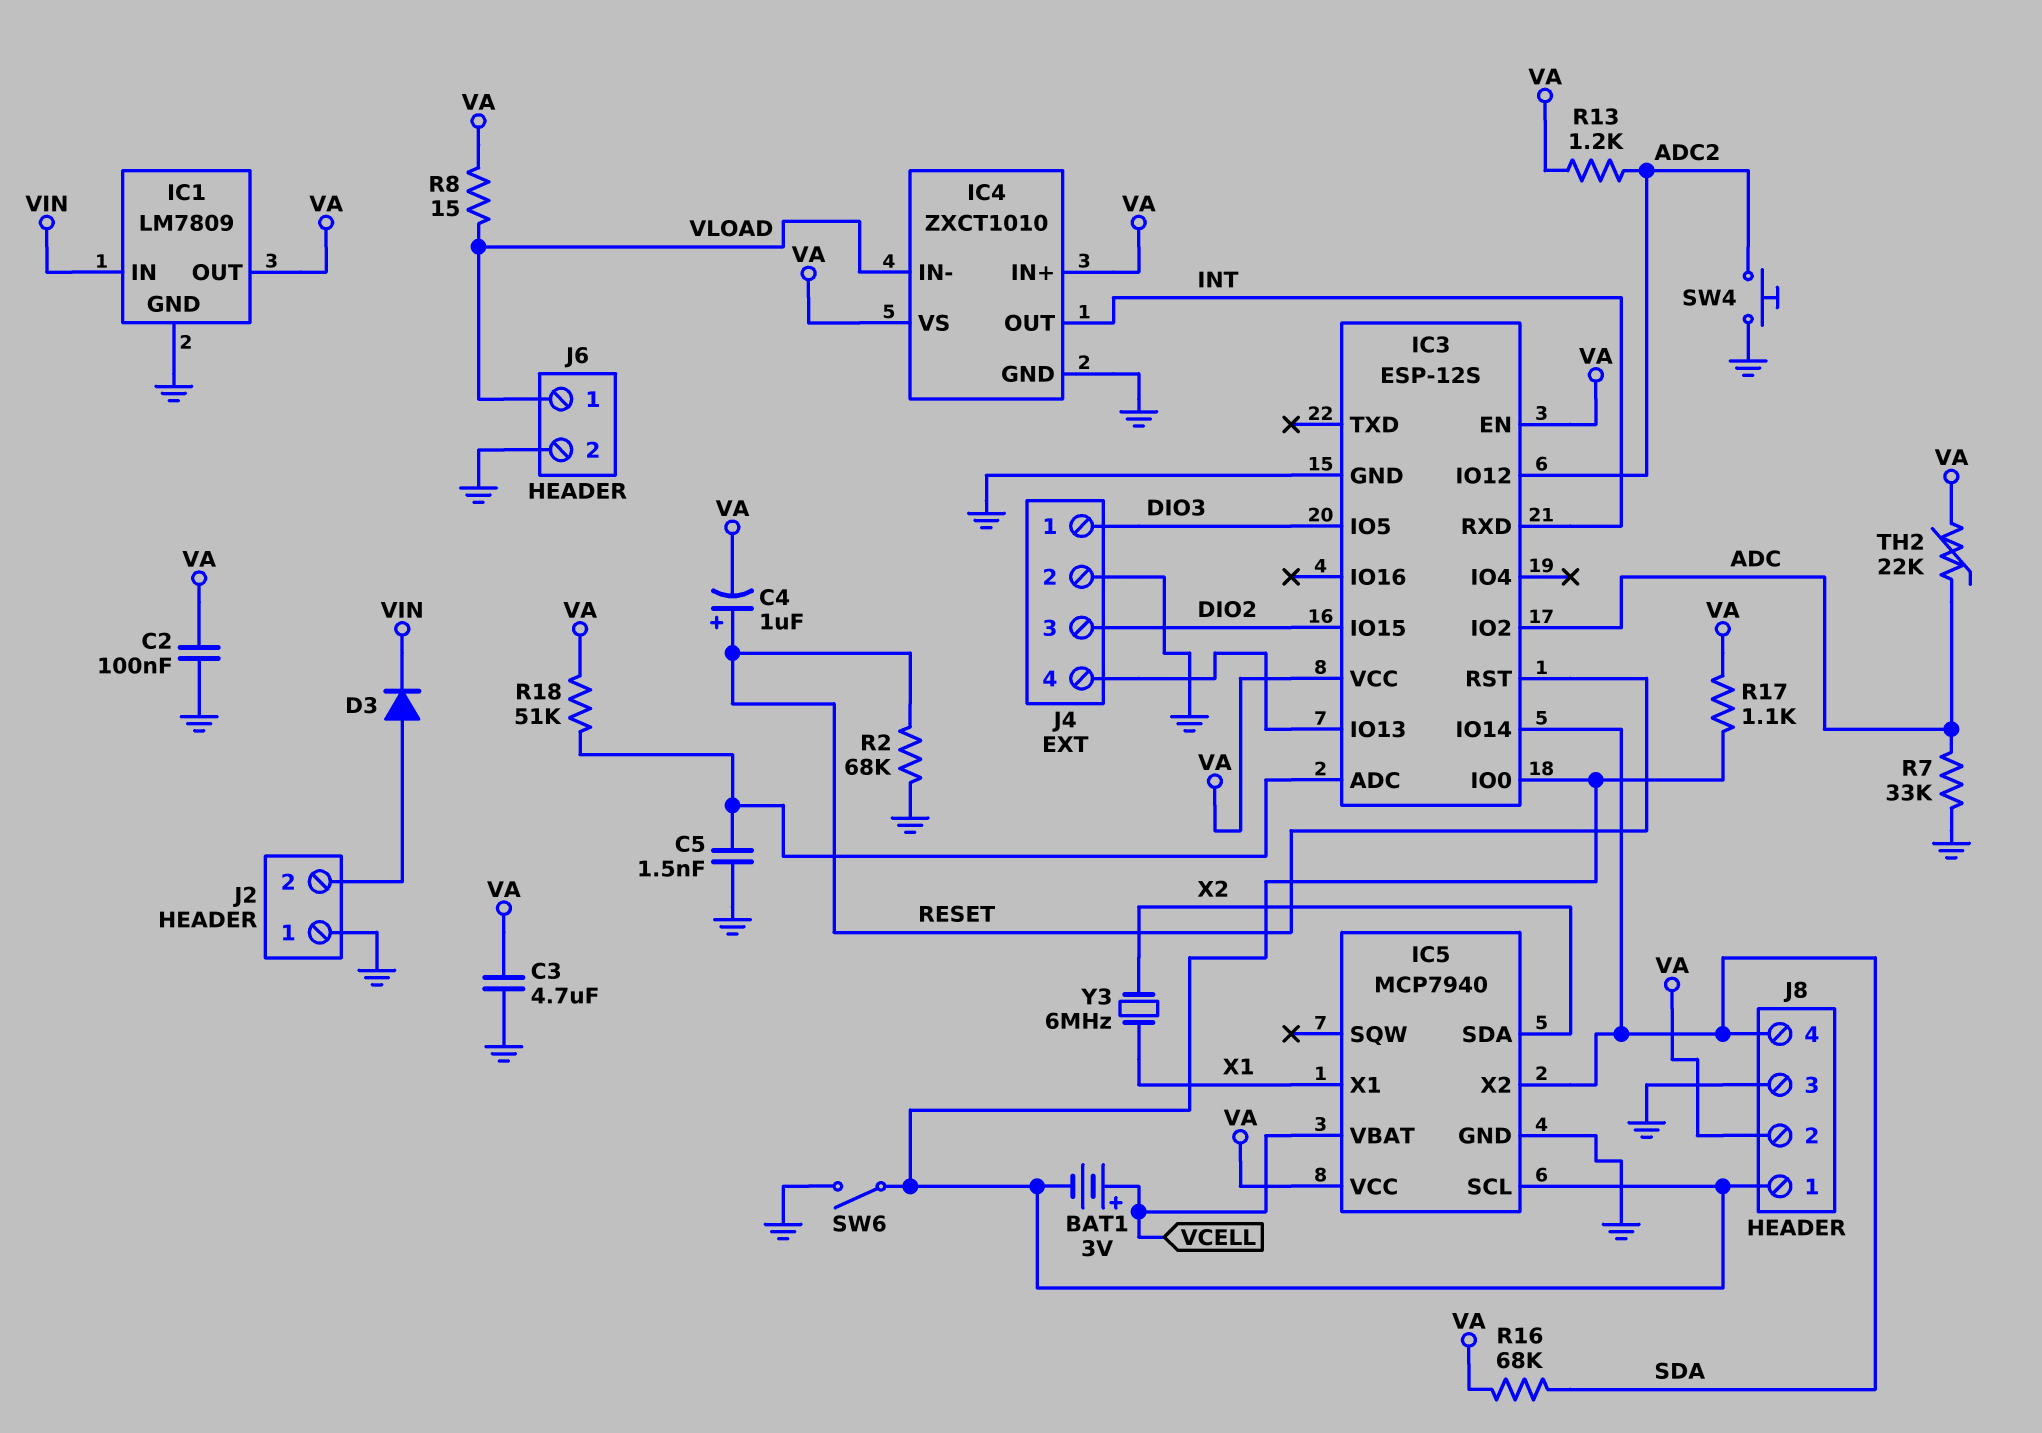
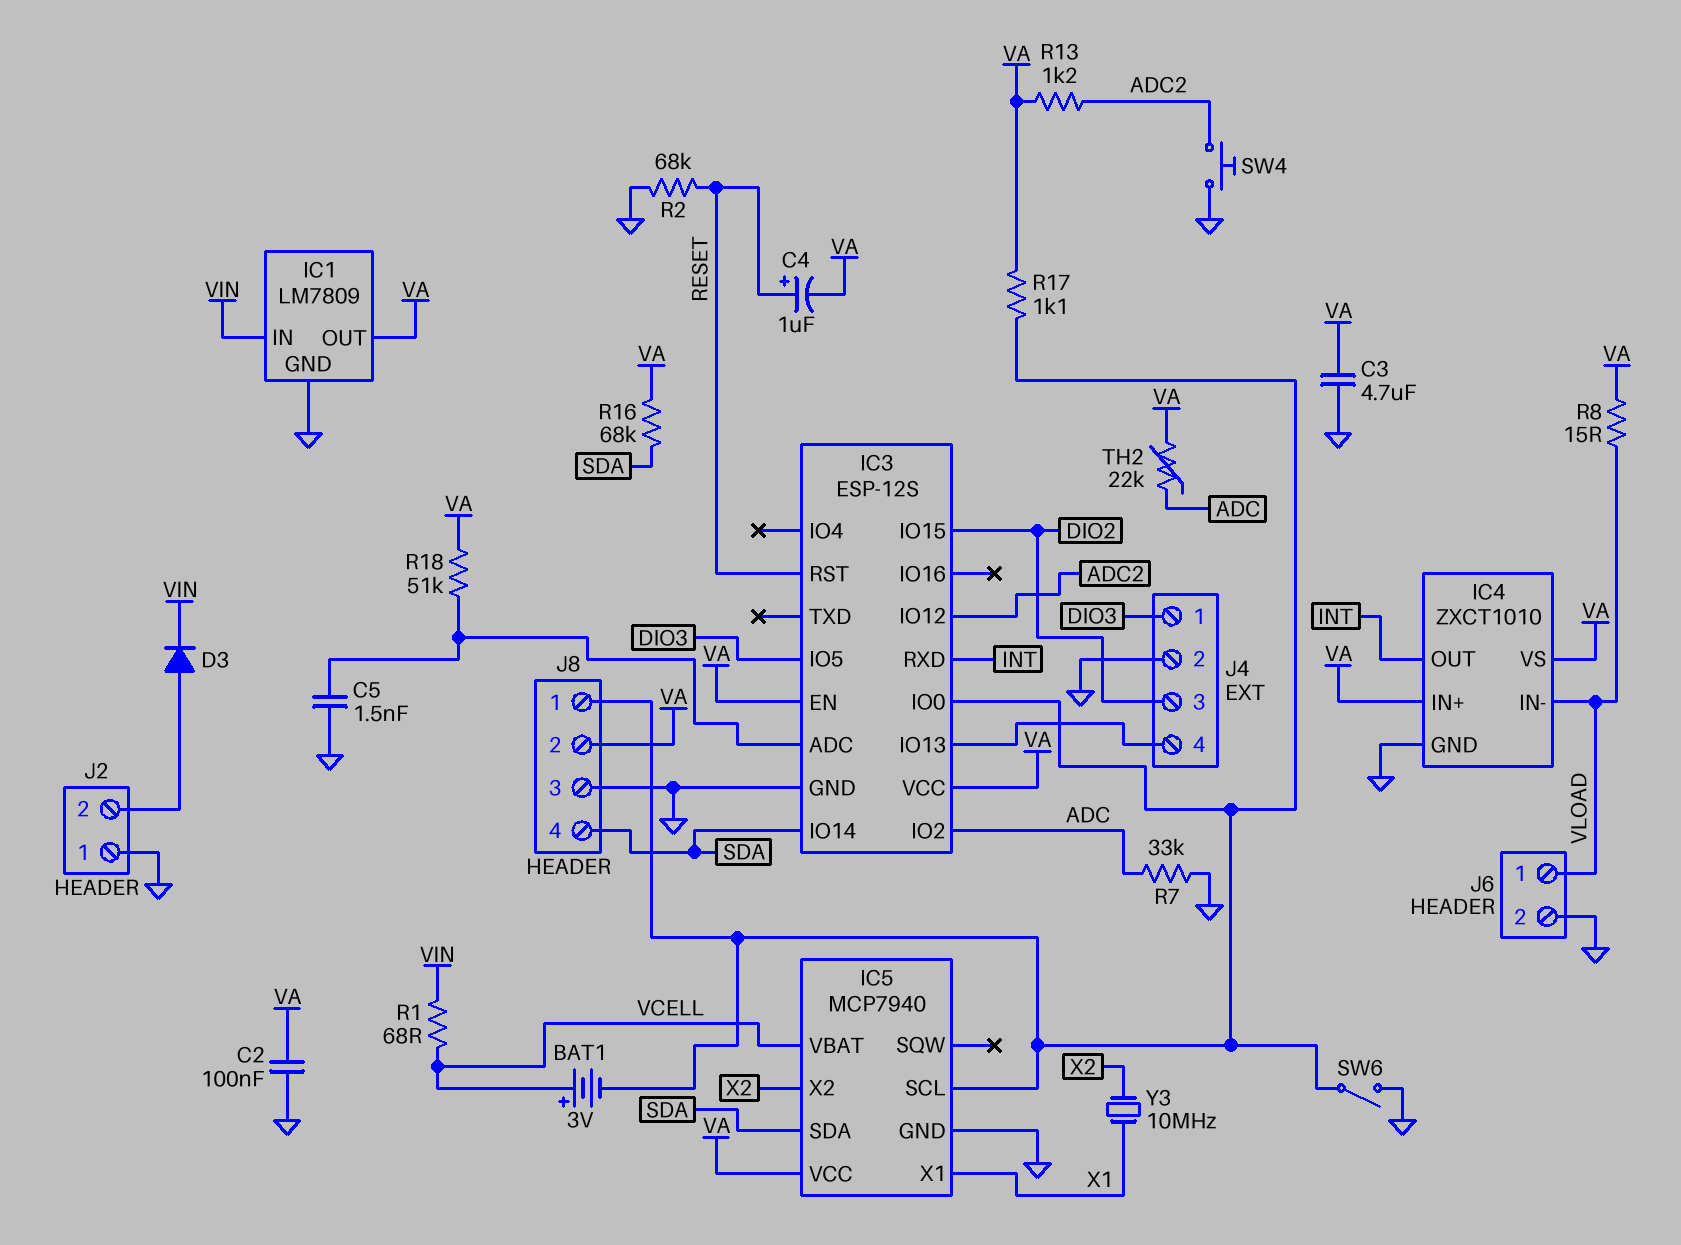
IC5 pin SDA: X2 -> SDA
IC5 pin X2: SDA -> X2
R1: none -> 68 (VCELL, VIN)
Y3: 6MHz (X1, X2) -> 10MHz (X1, X2)

